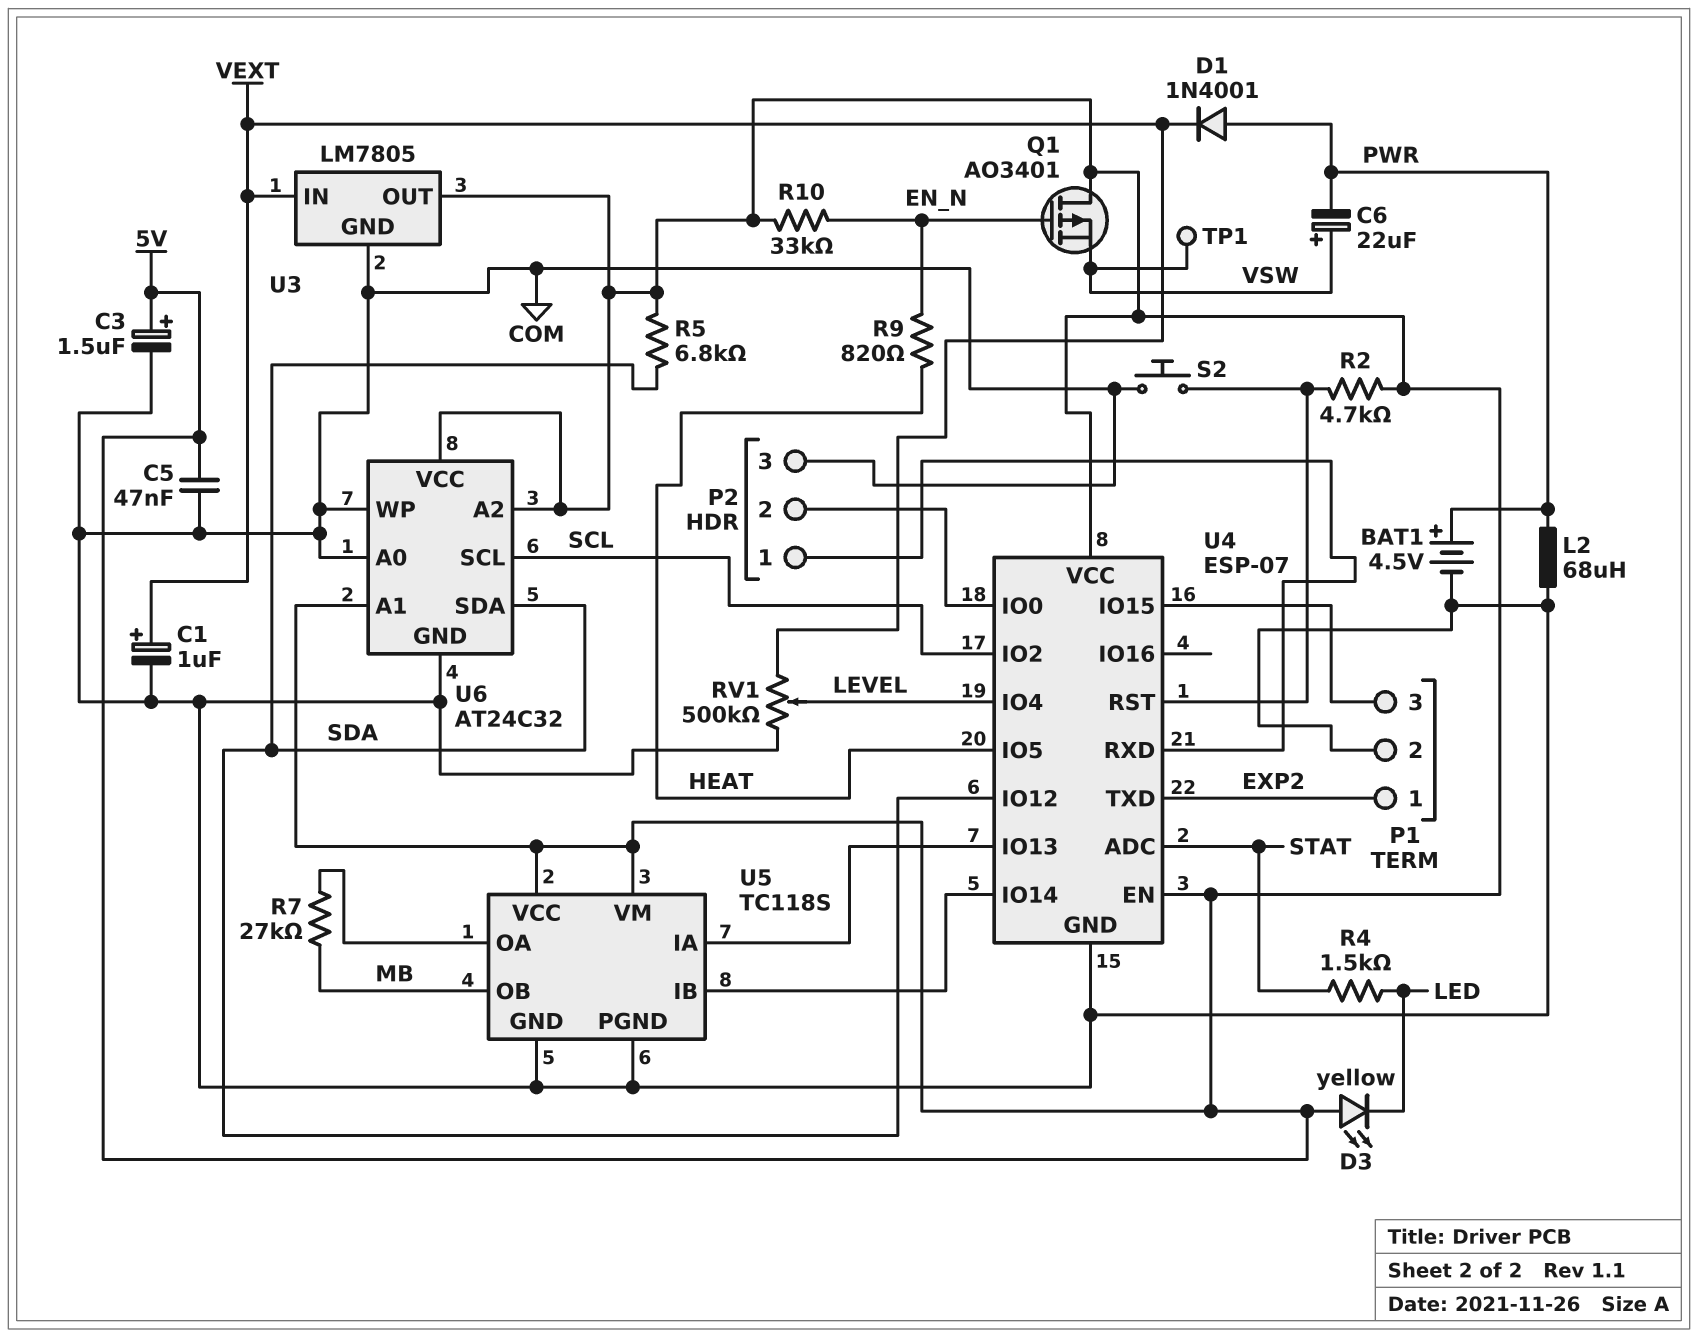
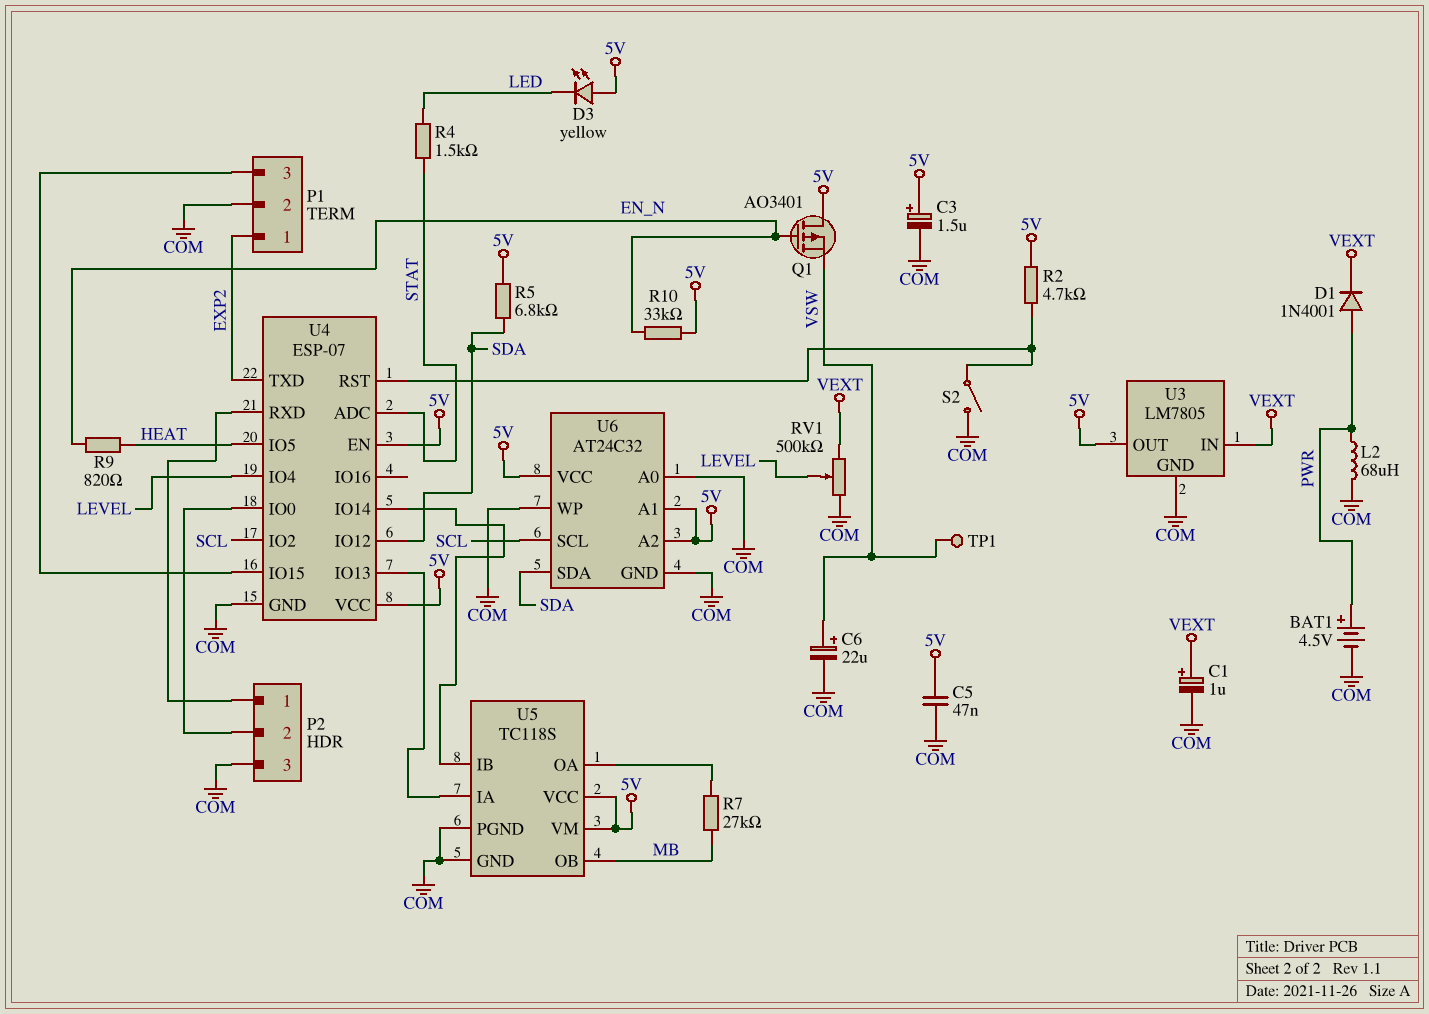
C6: 22uF (plus VSW, minus PWR) -> 22uF (plus VSW, minus COM)
S2: button (COM, U4/RST) -> switch (COM, U4/RST)

